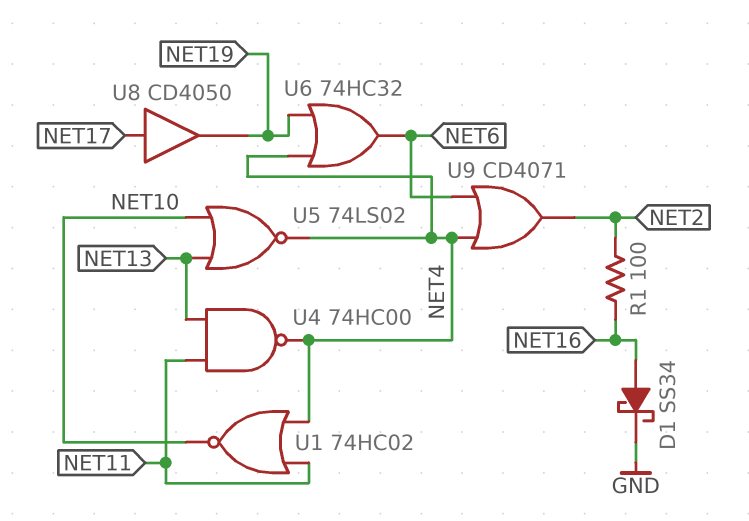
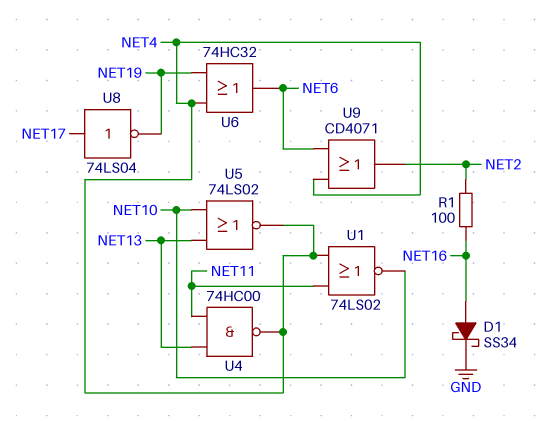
U1: NOR 74HC02 (in NET4, in NET11, out NET10) -> NOR 74LS02 (in NET4, in NET11, out NET10)
U8: buffer CD4050 (in NET17, out NET19) -> NOT 74LS04 (in NET17, out NET19)

